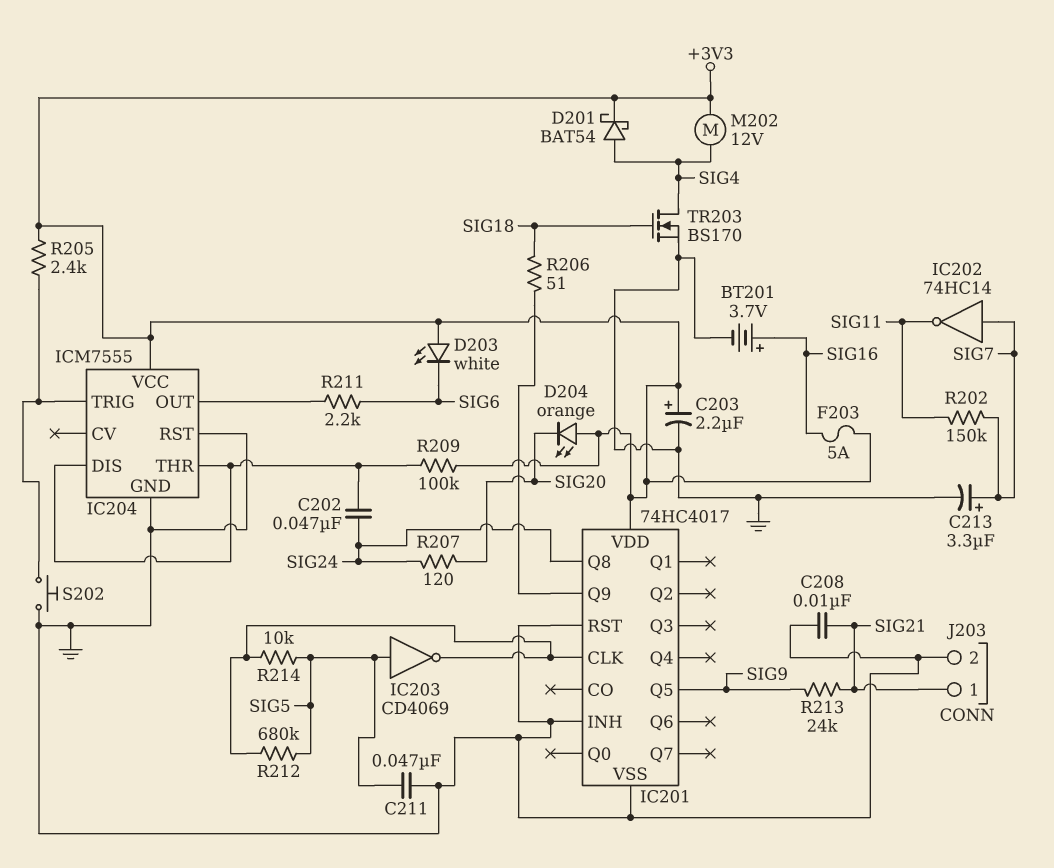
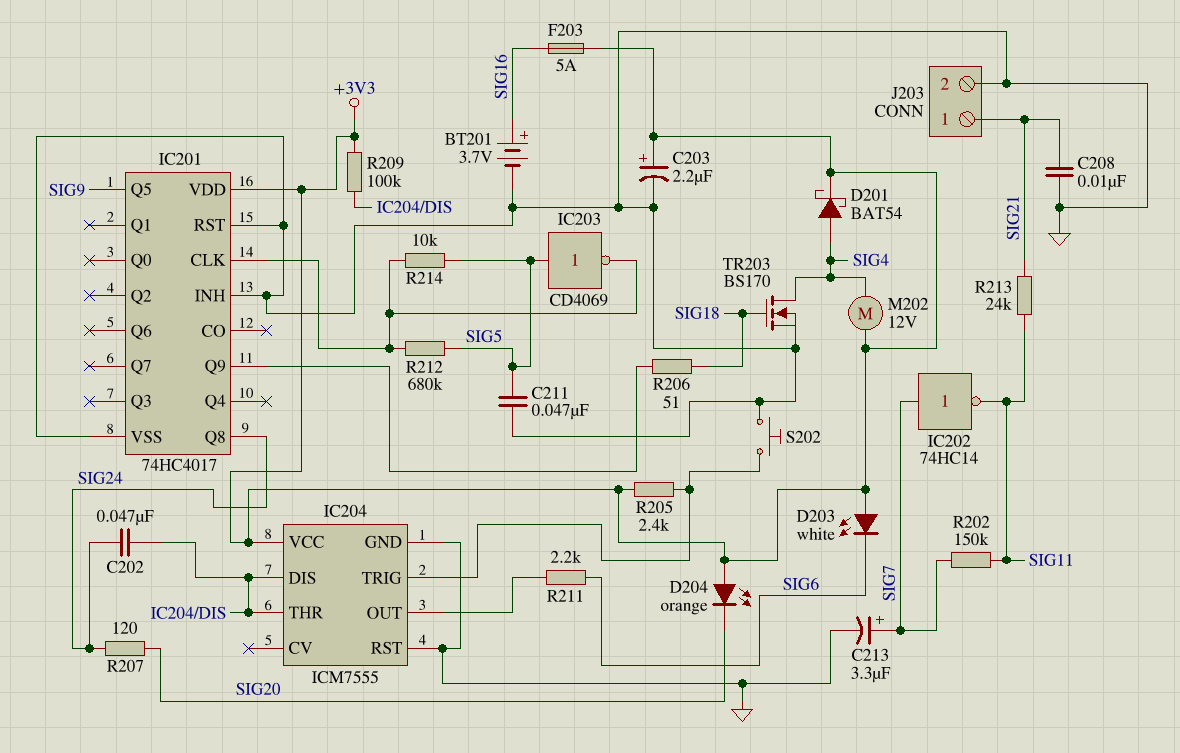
R213: 24k (SIG9, SIG21) -> 24k (SIG11, SIG21)

